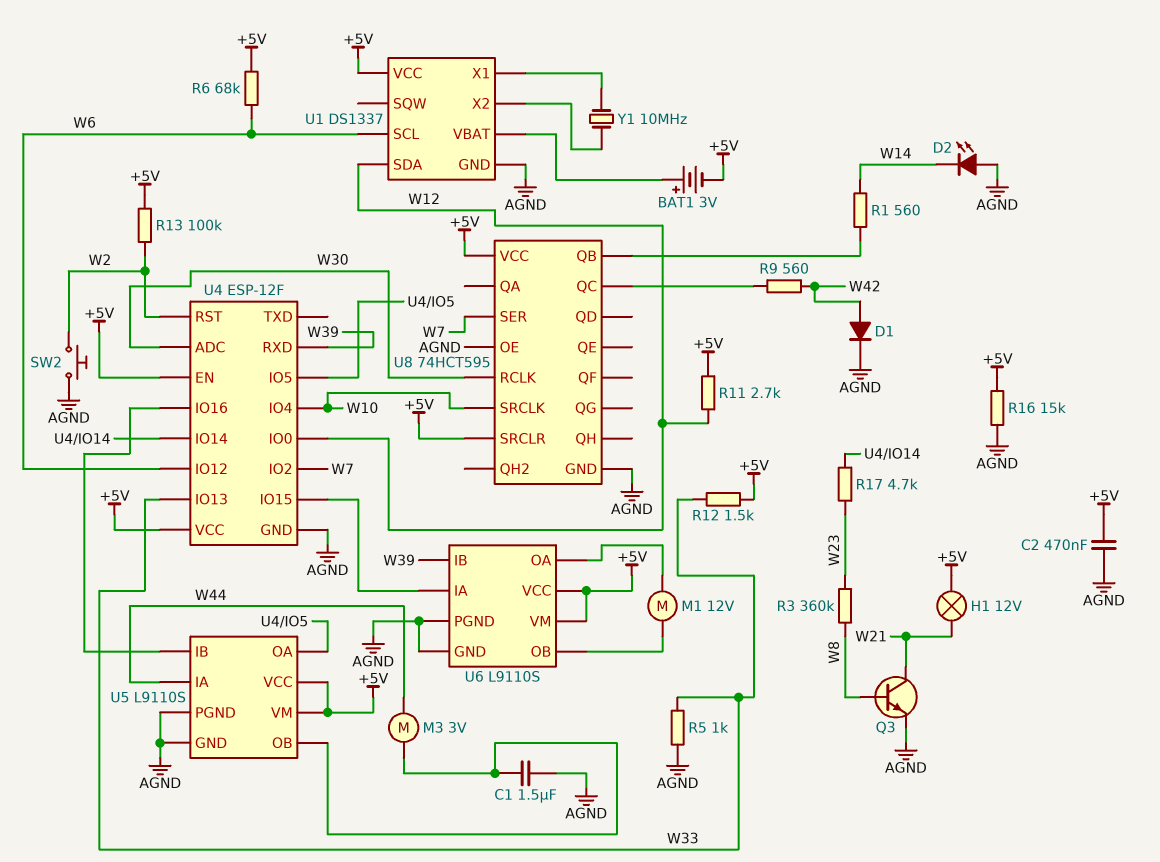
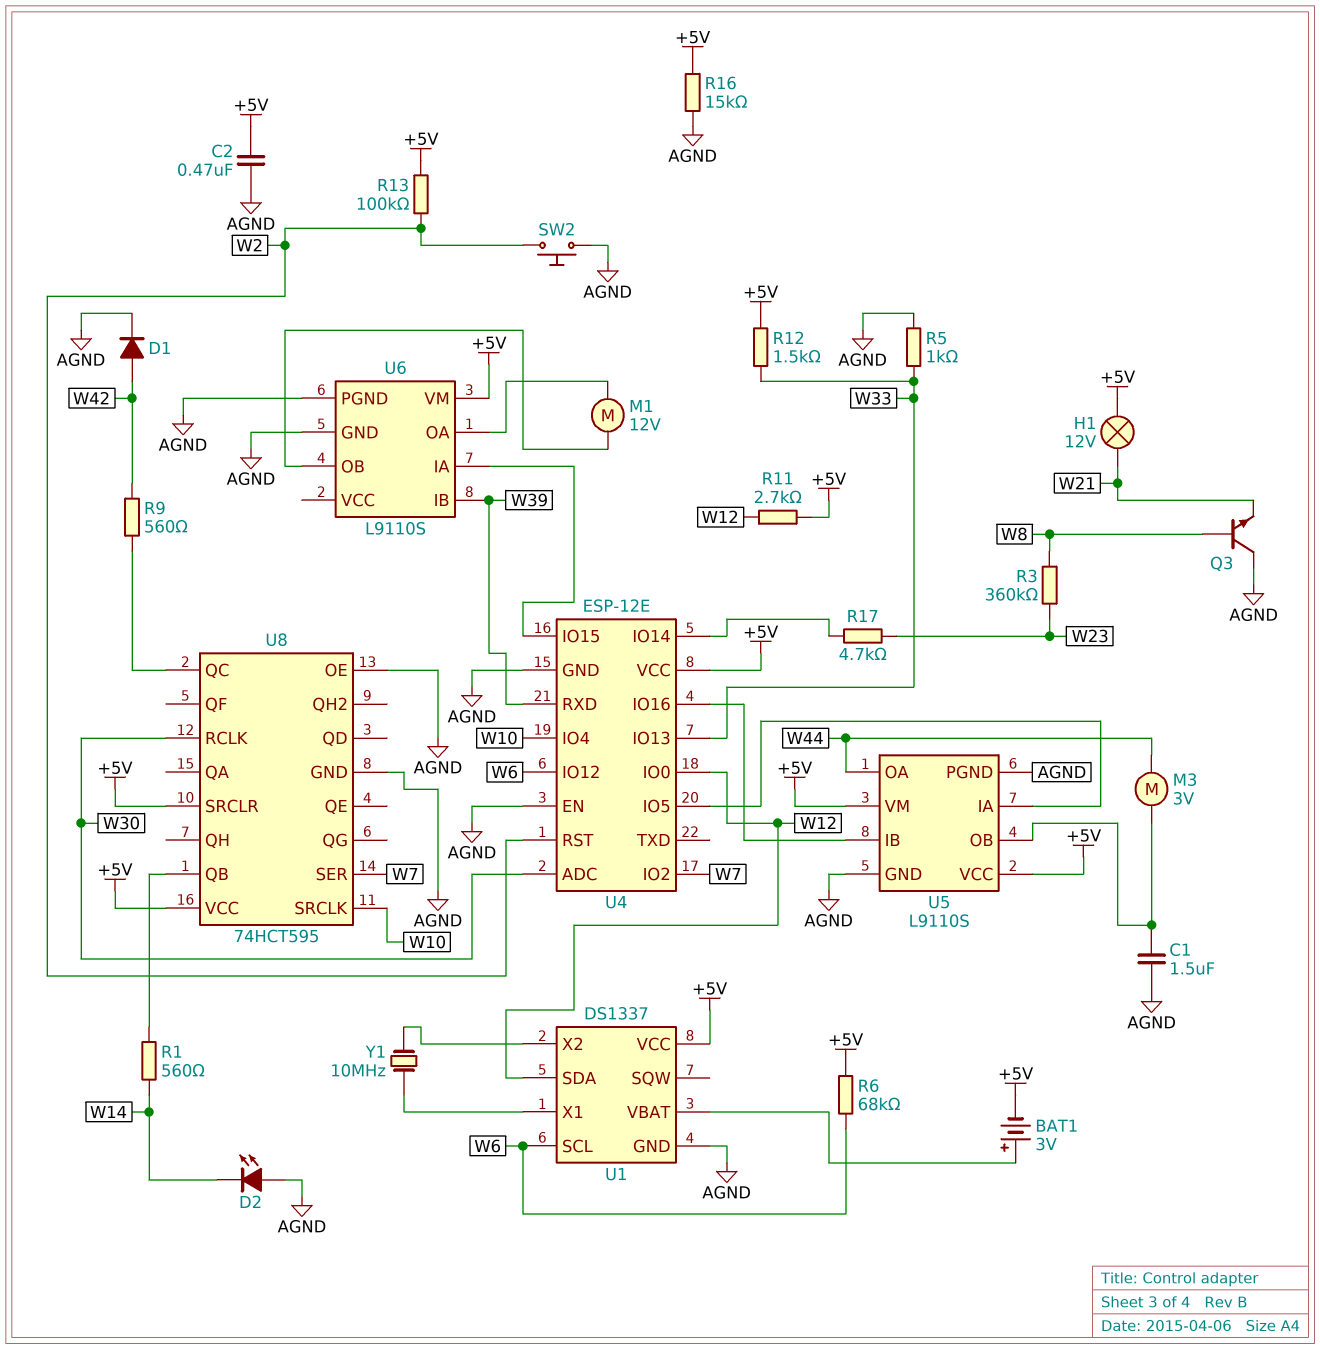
Q3: NPN (B W8, C W21, E AGND) -> NPN (B W8, C AGND, E W21)
U4: ESP-12F -> ESP-12E
U4 pin EN: +5V -> AGND
U5 pin IA: W44 -> U4/IO5
U5 pin OA: U4/IO5 -> W44
U6 pin VCC: +5V -> none

